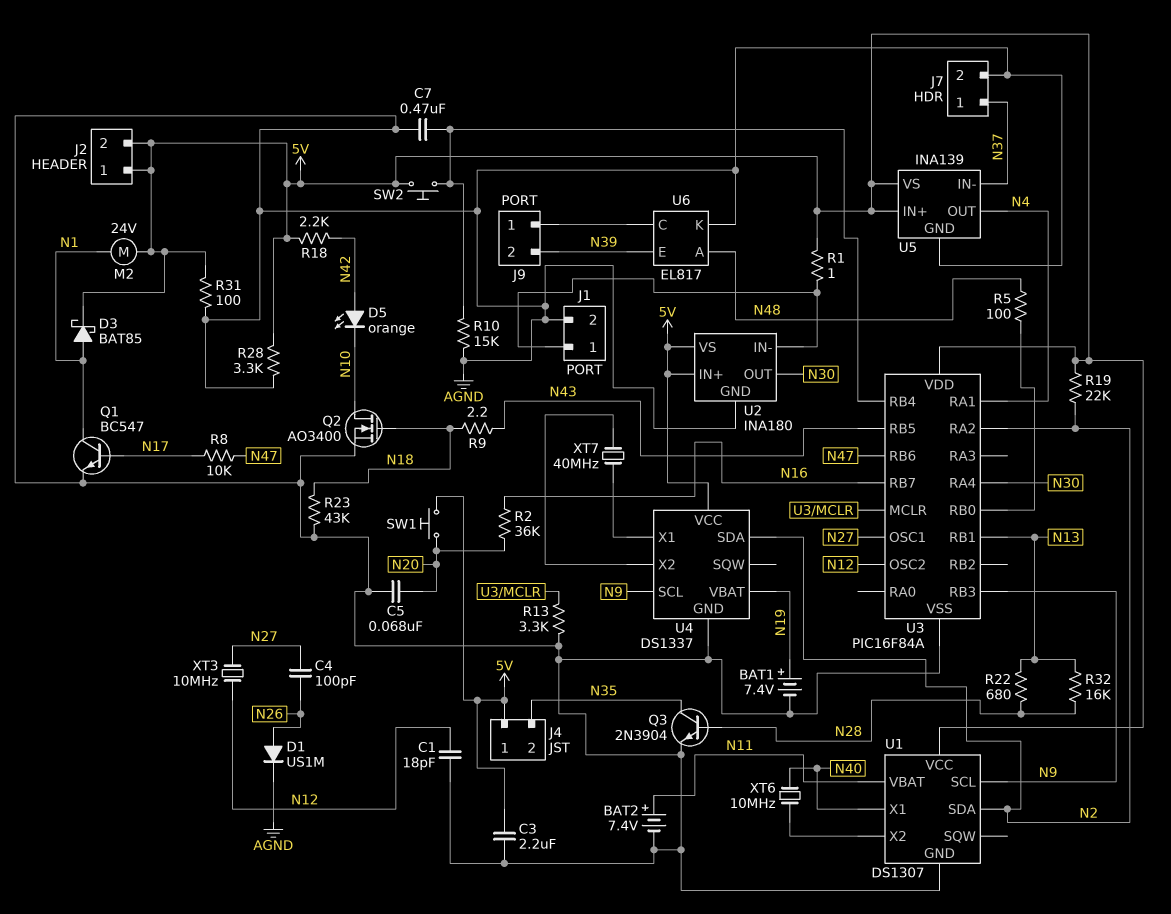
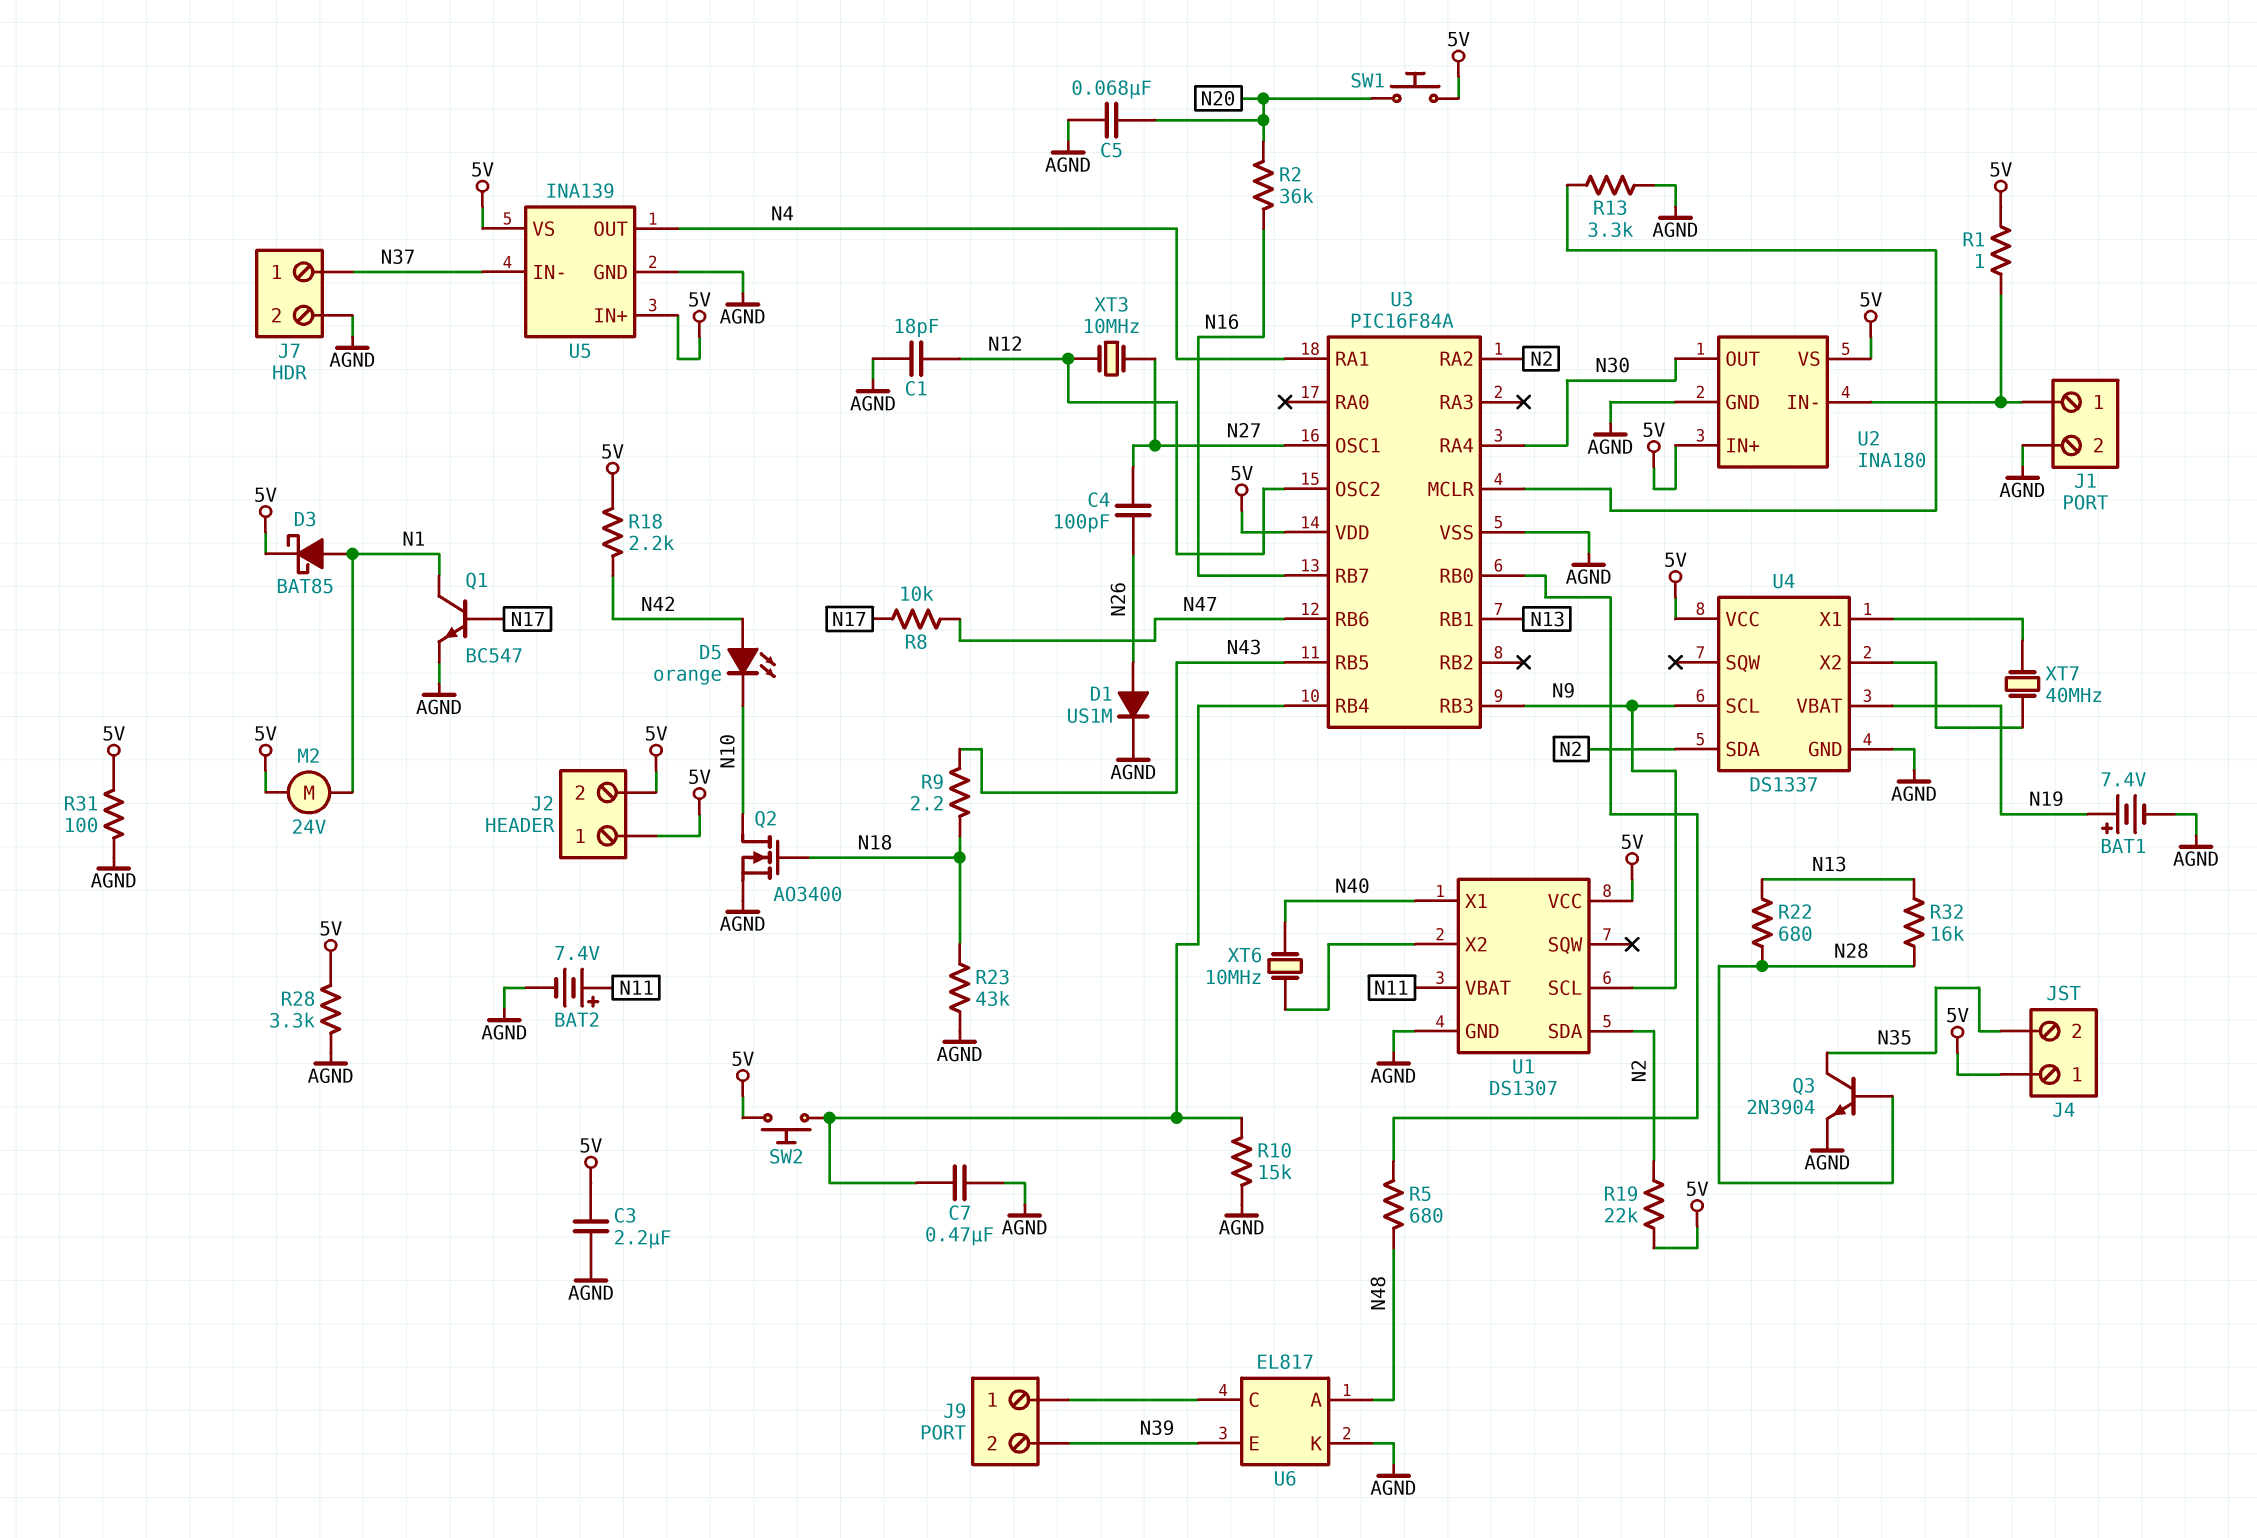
R5: 100 (N48, U3/RB0) -> 680 (N48, U3/RB0)

